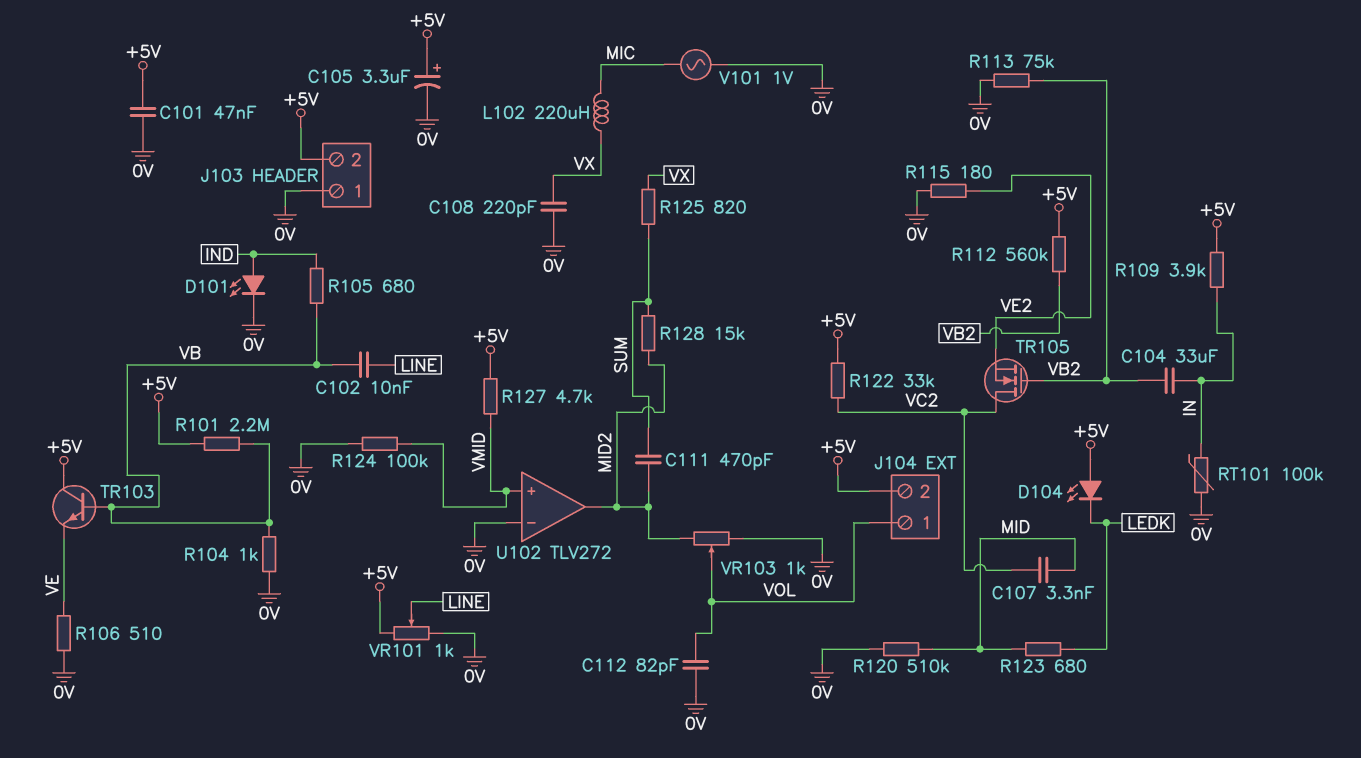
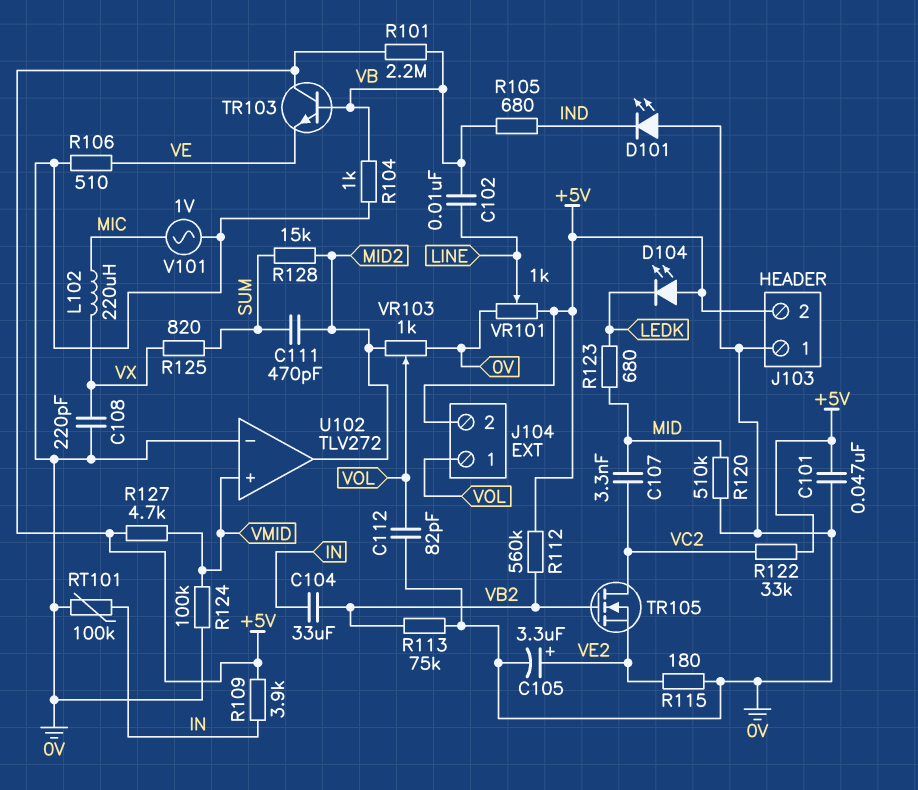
C105: 3.3uF (plus +5V, minus 0V) -> 3.3uF (plus VE2, minus 0V)
D101: LED (A IND, K 0V) -> LED (A 0V, K IND)

